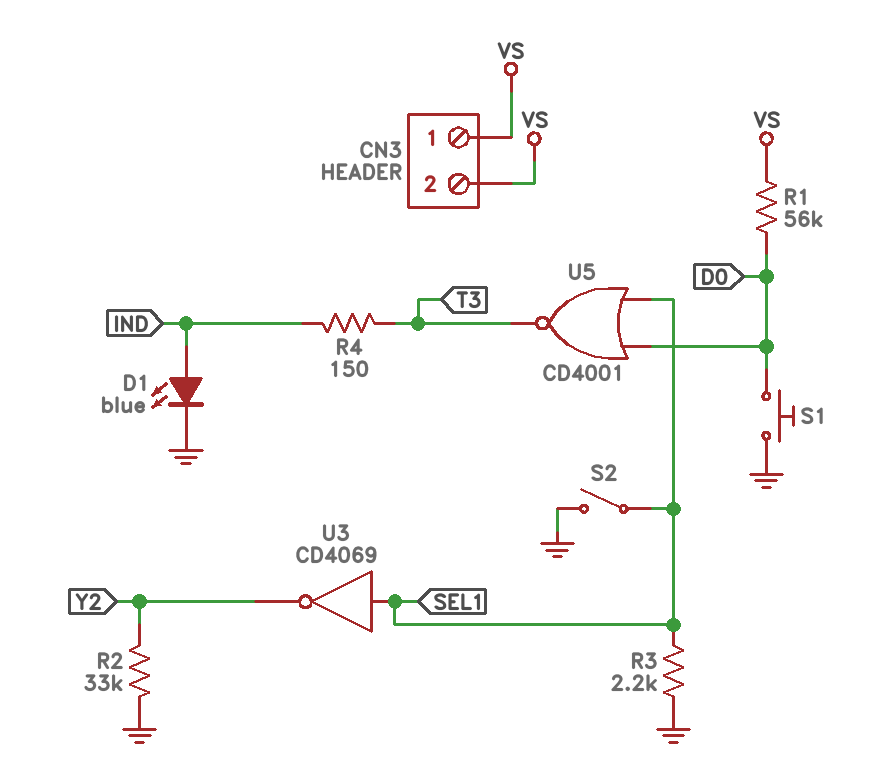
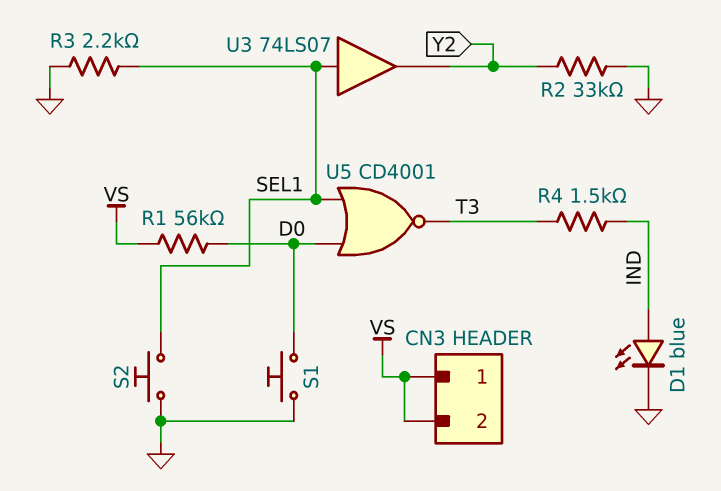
R4: 150 (IND, T3) -> 1.5k (IND, T3)
S2: switch (GND, SEL1) -> button (GND, SEL1)
U3: NOT CD4069 (in SEL1, out Y2) -> buffer 74LS07 (in SEL1, out Y2)

